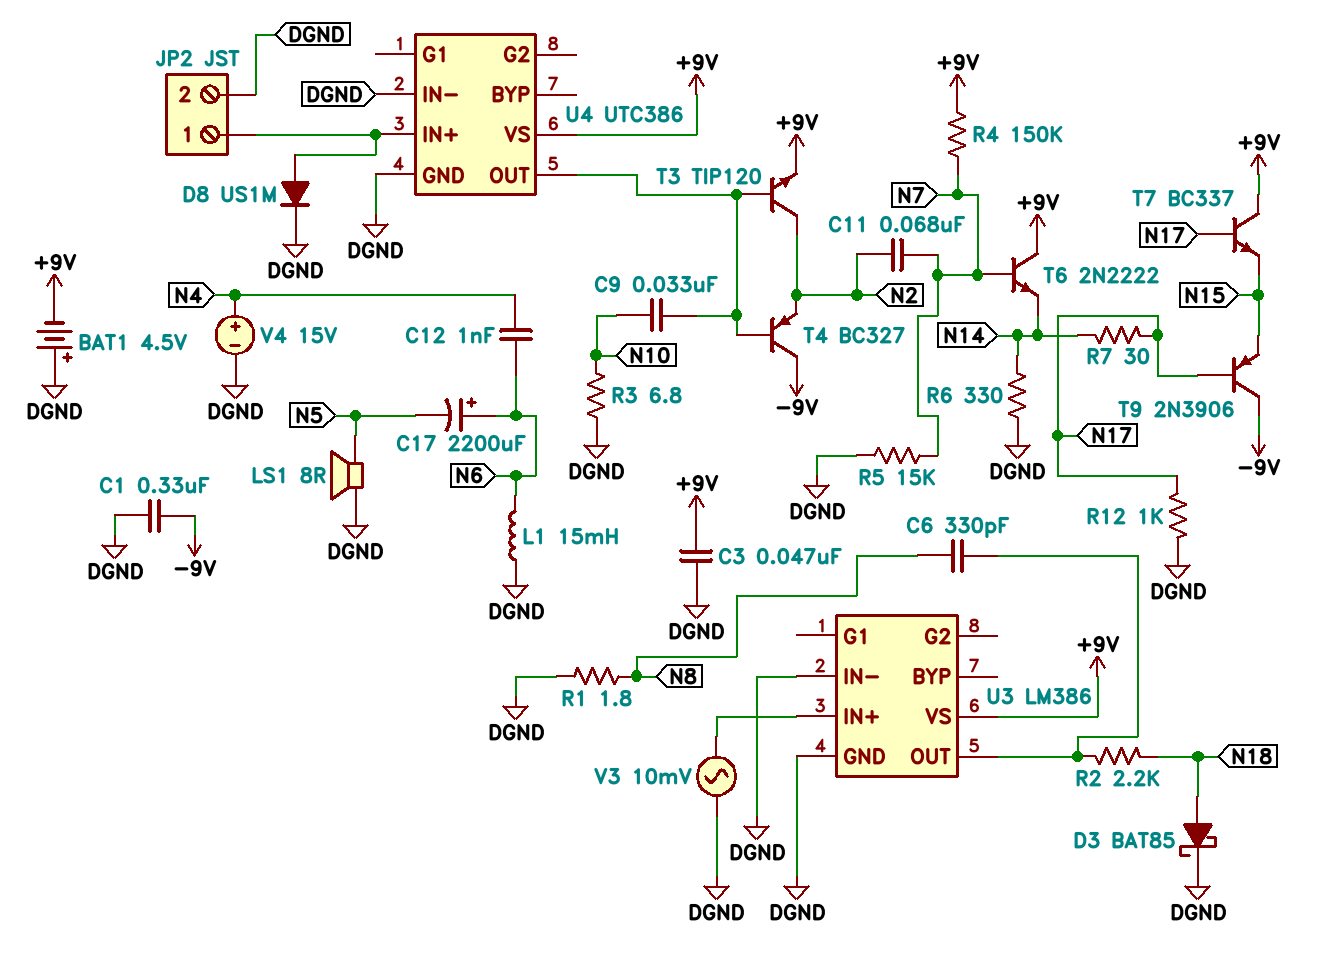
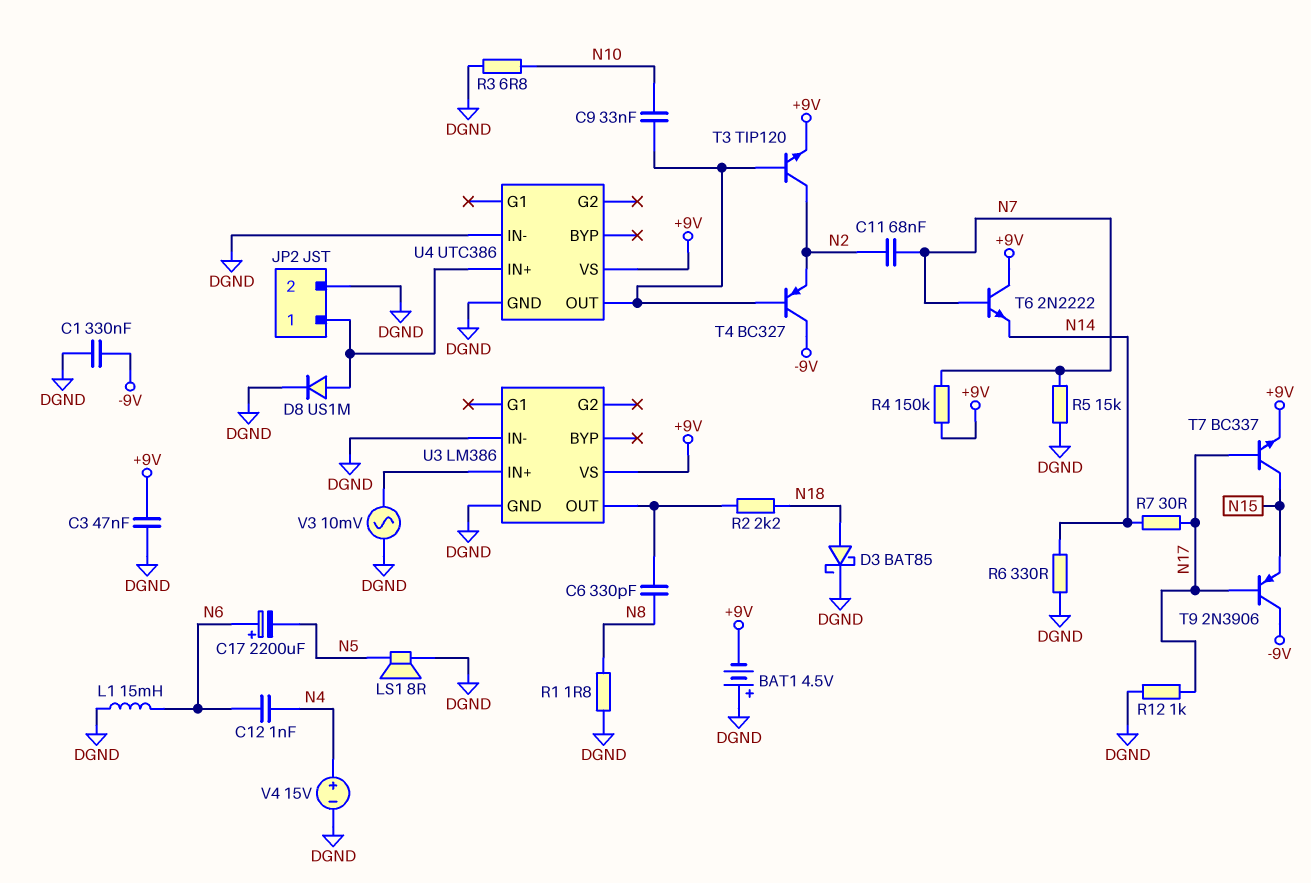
T7: NPN BC337 (B N17, C +9V, E N15) -> NPN BC337 (B N17, C N15, E +9V)

